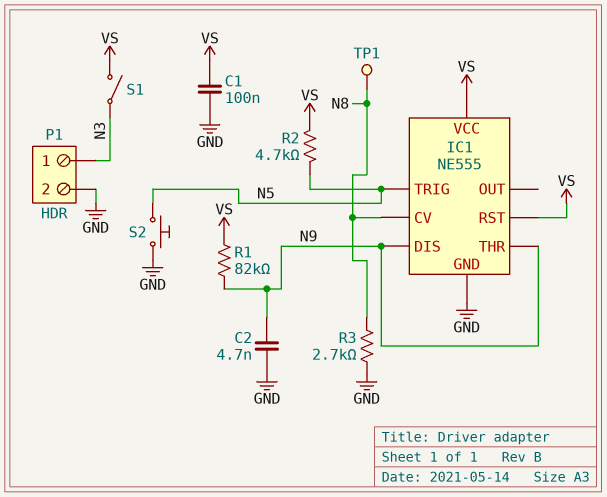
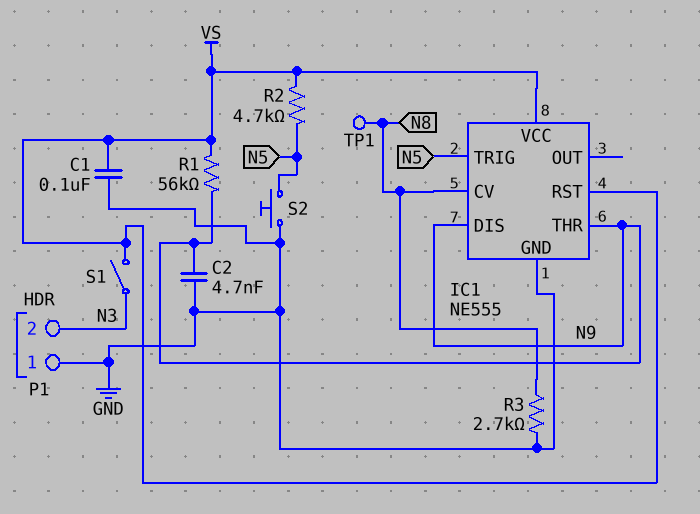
P1 pin 1: N3 -> GND
P1 pin 2: GND -> N3
R1: 82k (N9, VS) -> 56k (N9, VS)

